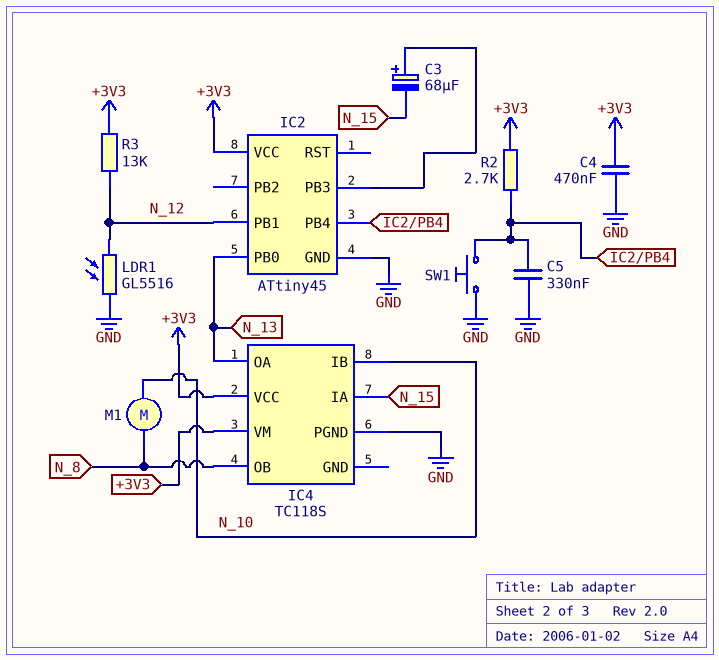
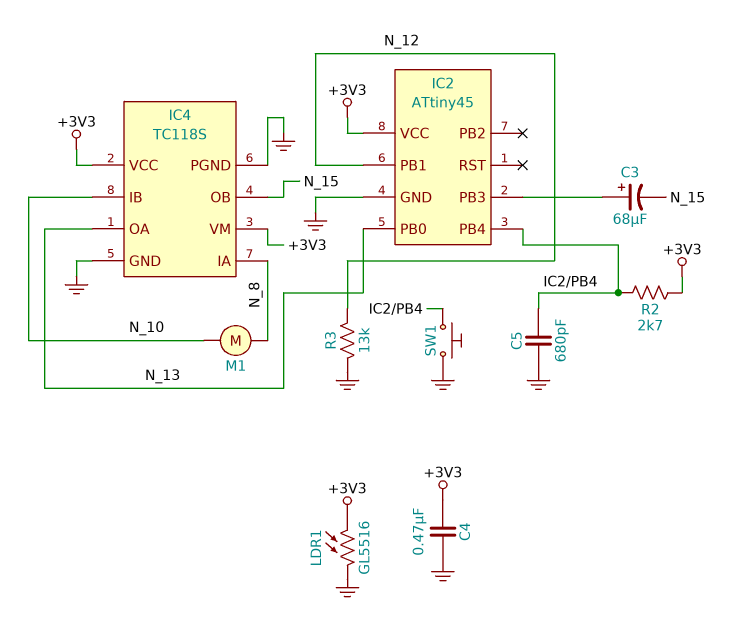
C5: 330nF (GND, IC2/PB4) -> 680pF (GND, IC2/PB4)
IC4 pin GND: none -> GND
IC4 pin IA: N_15 -> N_8
IC4 pin OB: N_8 -> N_15
LDR1: GL5516 (GND, N_12) -> GL5516 (+3V3, GND)
R3: 13k (+3V3, N_12) -> 13k (GND, N_12)

